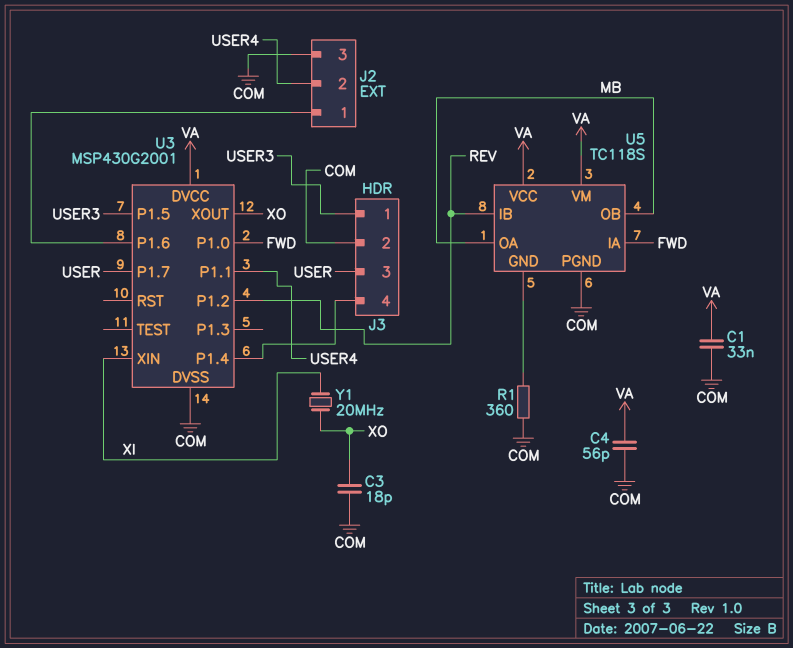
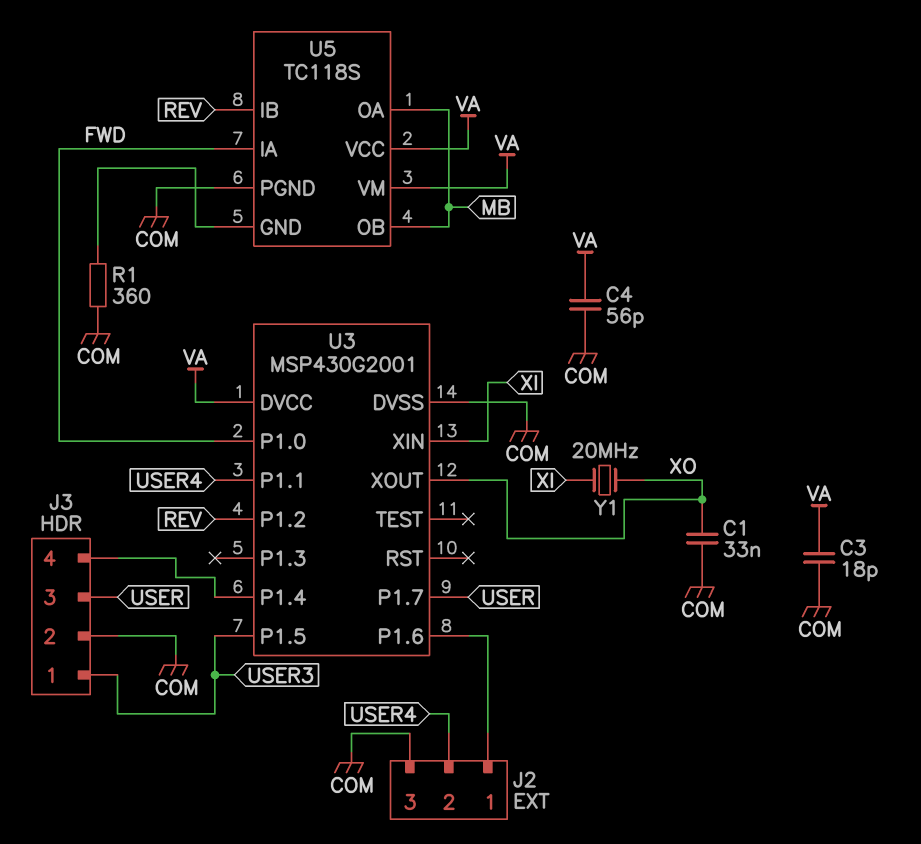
C1: 33nF (COM, VA) -> 33nF (COM, XO)
C3: 18pF (COM, XO) -> 18pF (COM, VA)

